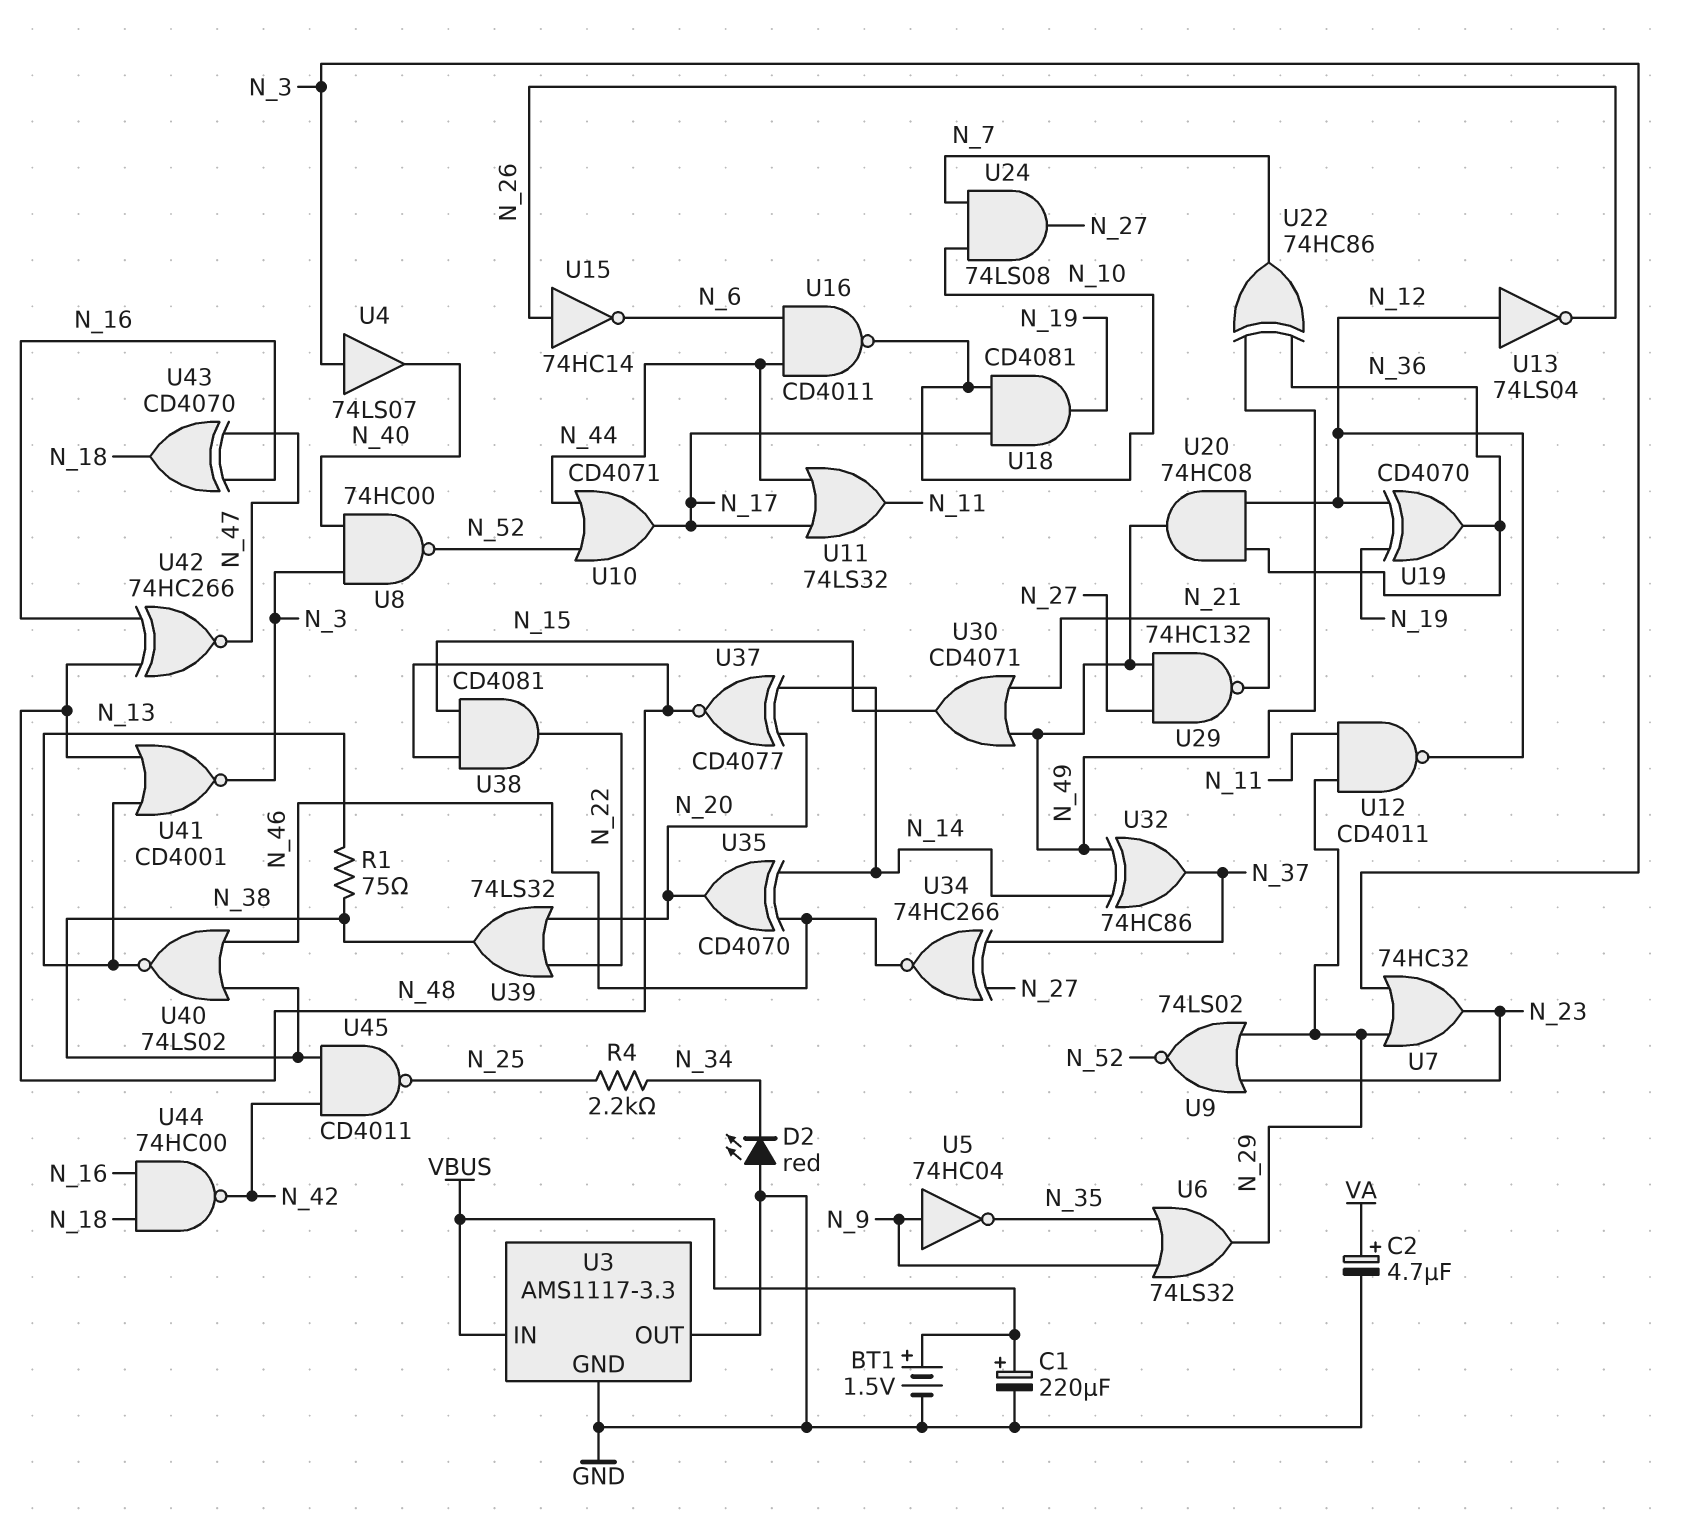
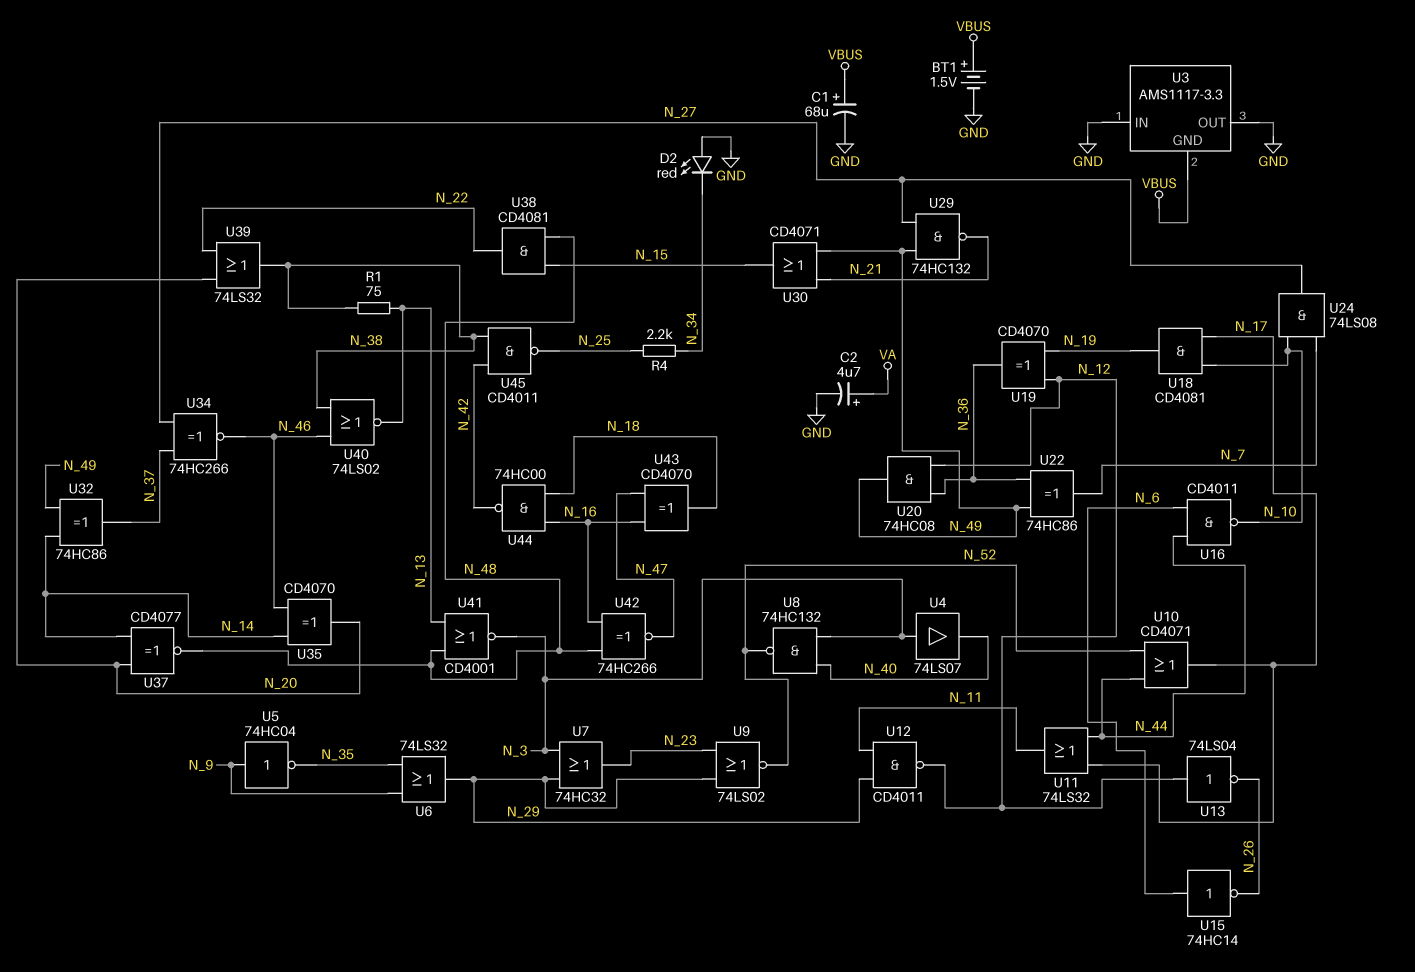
C1: 220uF (plus VBUS, minus GND) -> 68uF (plus VBUS, minus GND)
U3 pin GND: GND -> VBUS
U3 pin IN: VBUS -> GND
U8: NAND 74HC00 (in N_3, in N_40, out N_52) -> NAND 74HC132 (in N_3, in N_40, out N_52)
U15: NOT 74HC14 (in N_26, out N_6) -> NOT 74HC14 (in N_6, out N_26)

